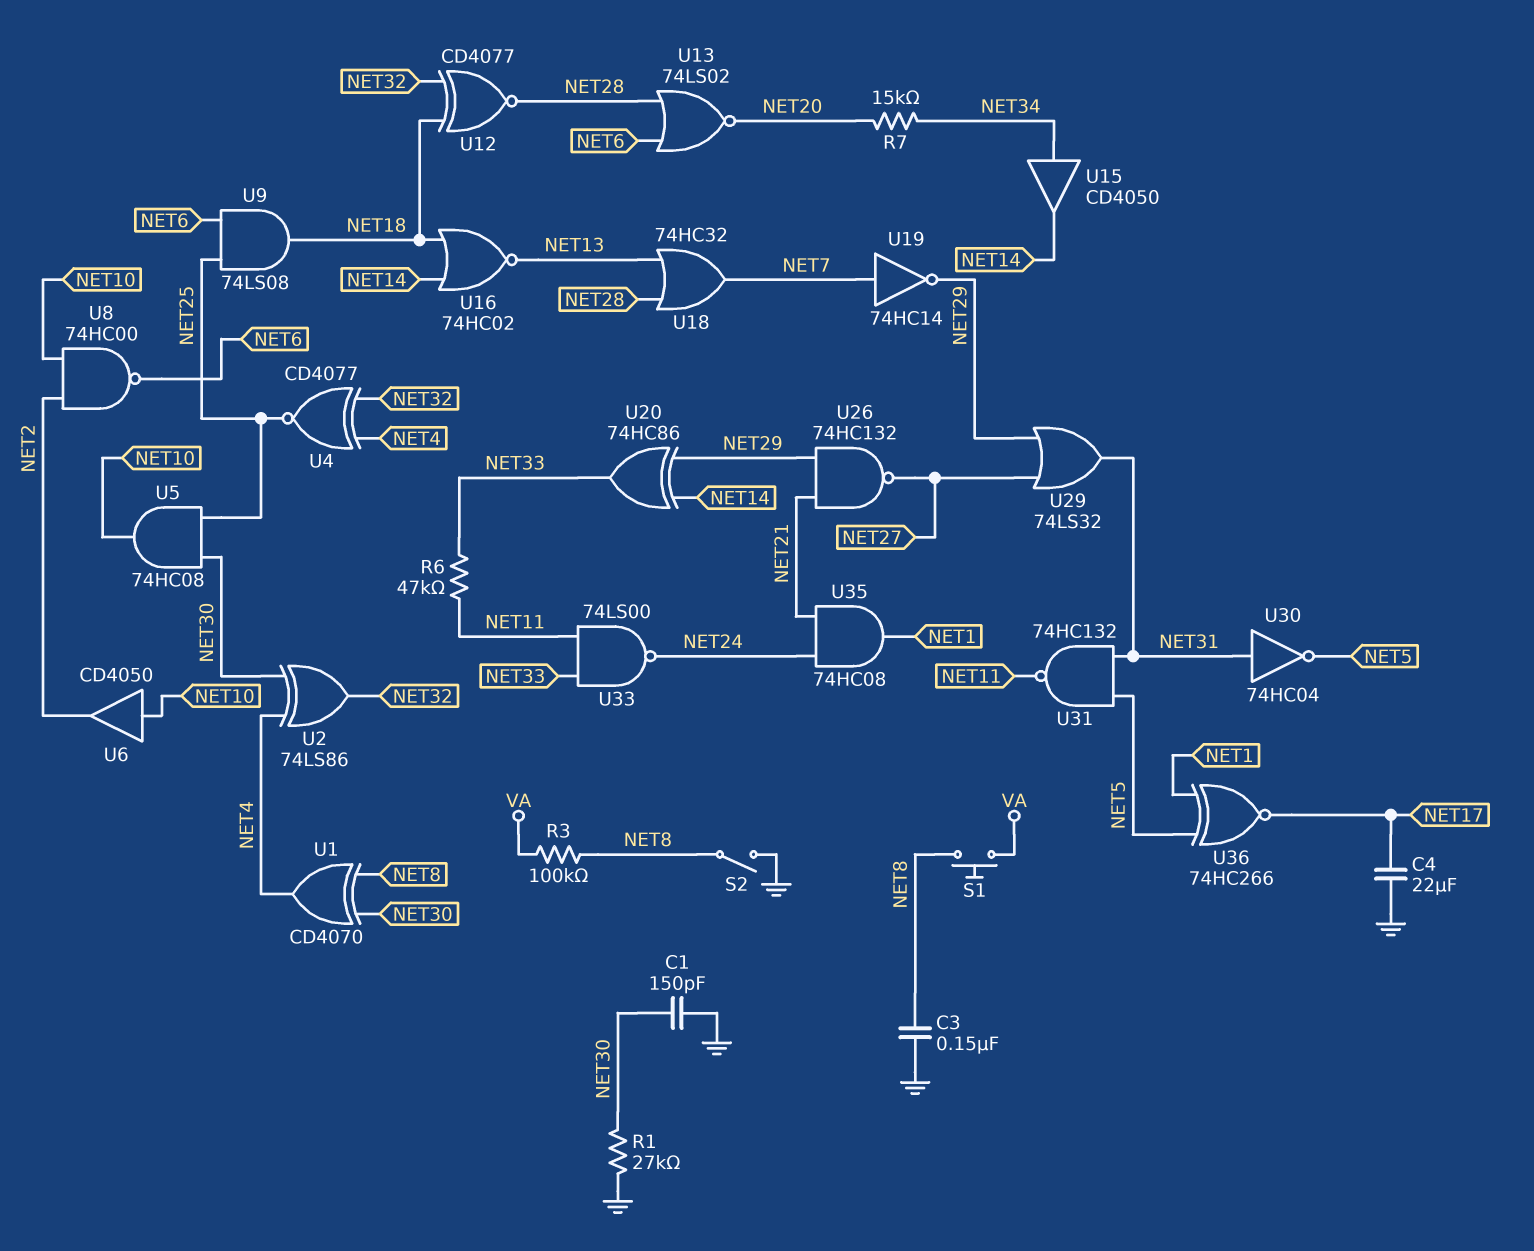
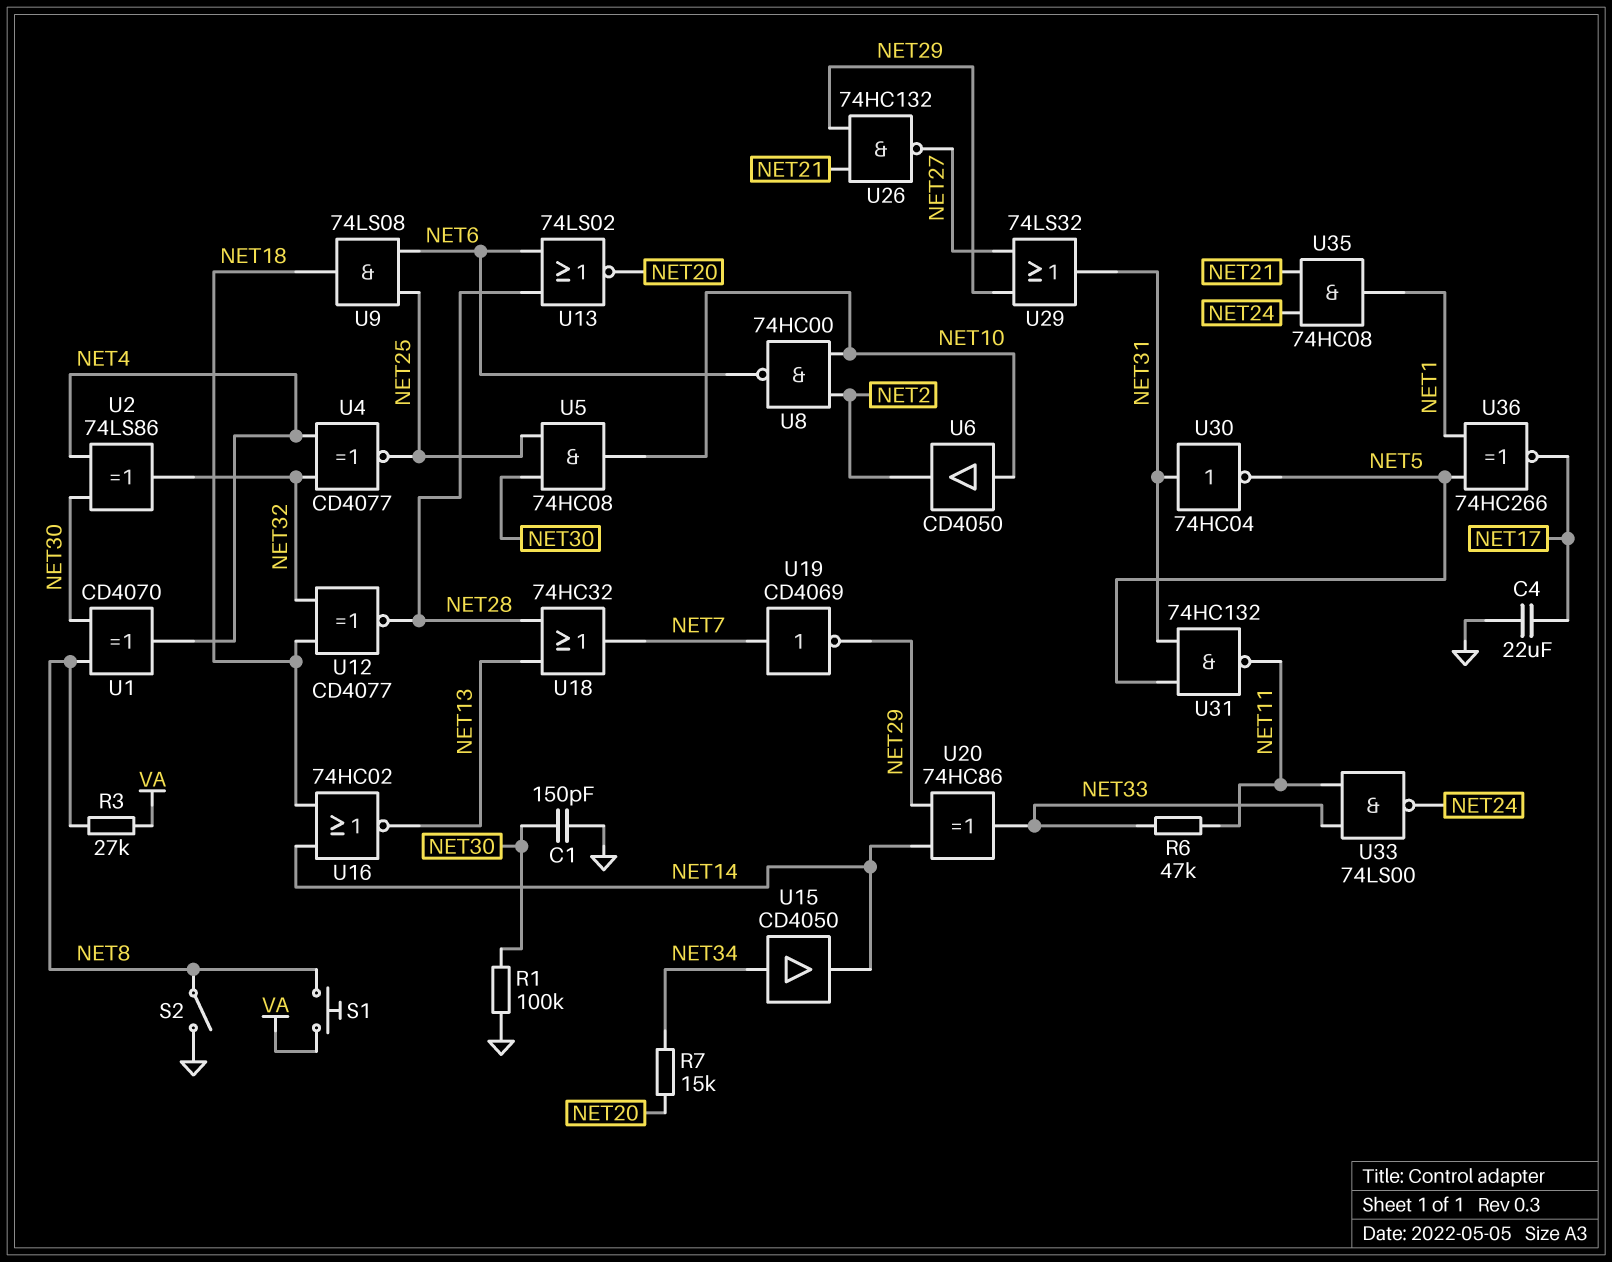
C3: 150nF (GND, NET8) -> none
R1: 27k (GND, NET30) -> 100k (GND, NET30)
R3: 100k (NET8, VA) -> 27k (NET8, VA)
U19: NOT 74HC14 (in NET7, out NET29) -> NOT CD4069 (in NET7, out NET29)

